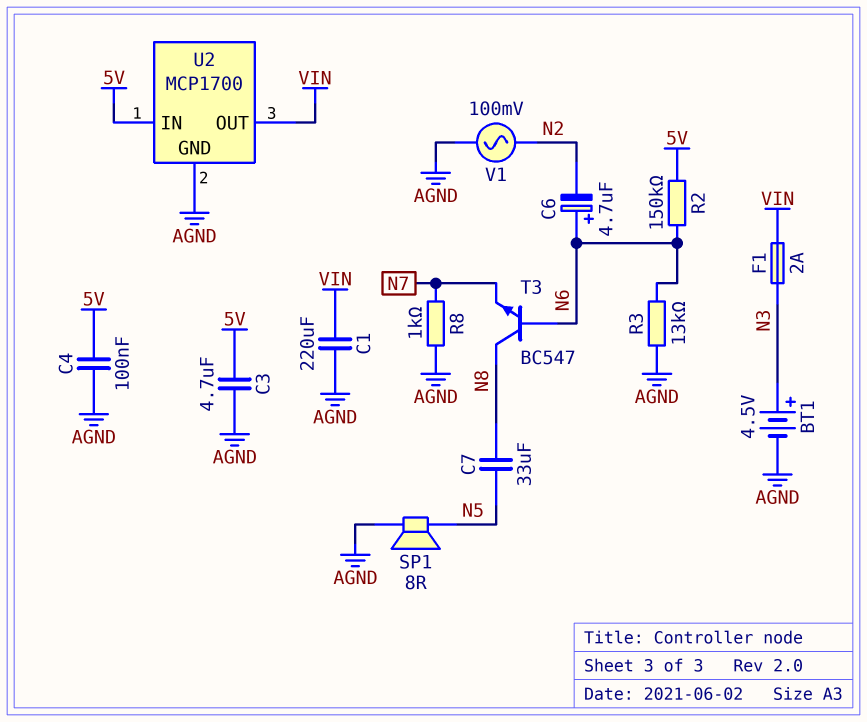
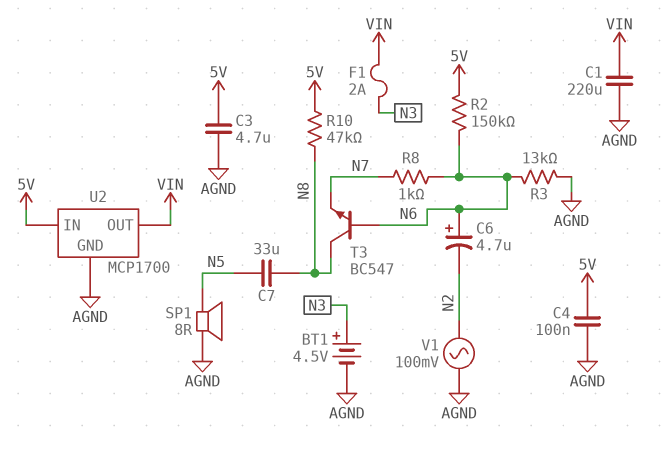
R8: 1k (AGND, N7) -> 1k (N6, N7)
R10: none -> 47k (5V, N8)

